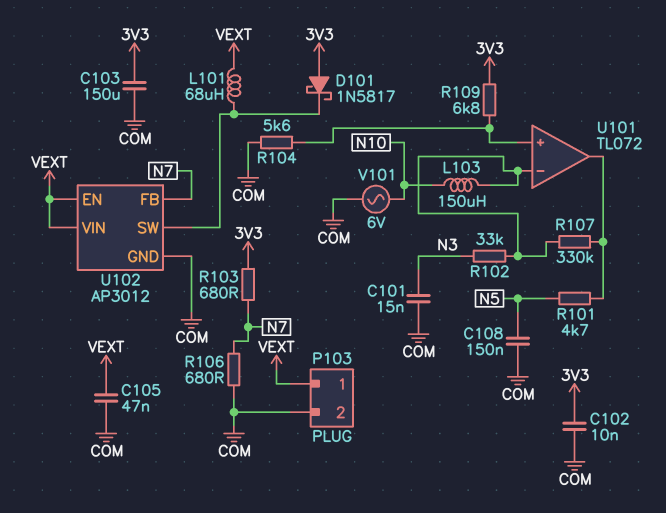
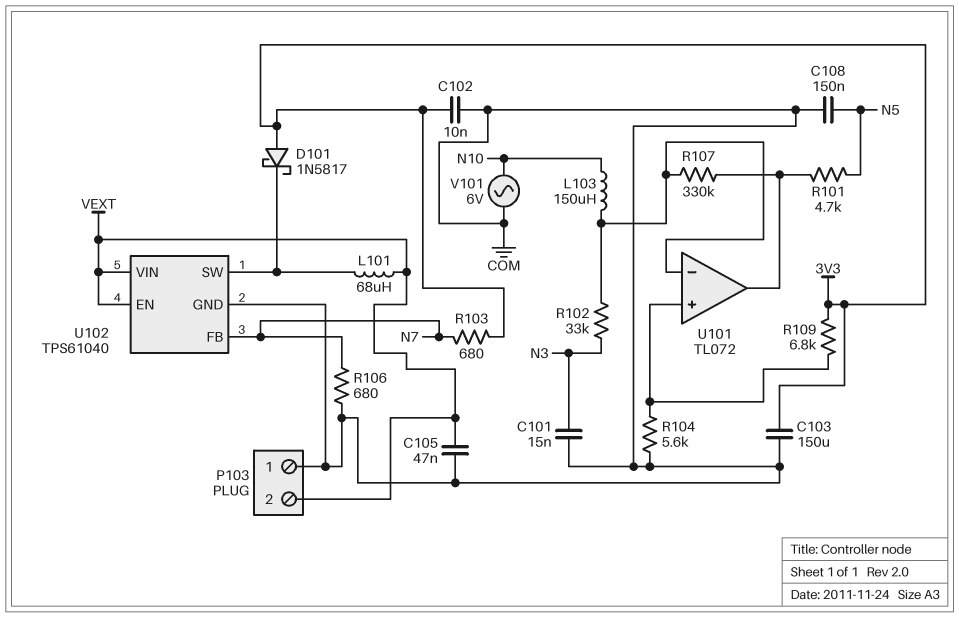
P103 pin 1: VEXT -> COM
P103 pin 2: COM -> VEXT
U102: AP3012 -> TPS61040

